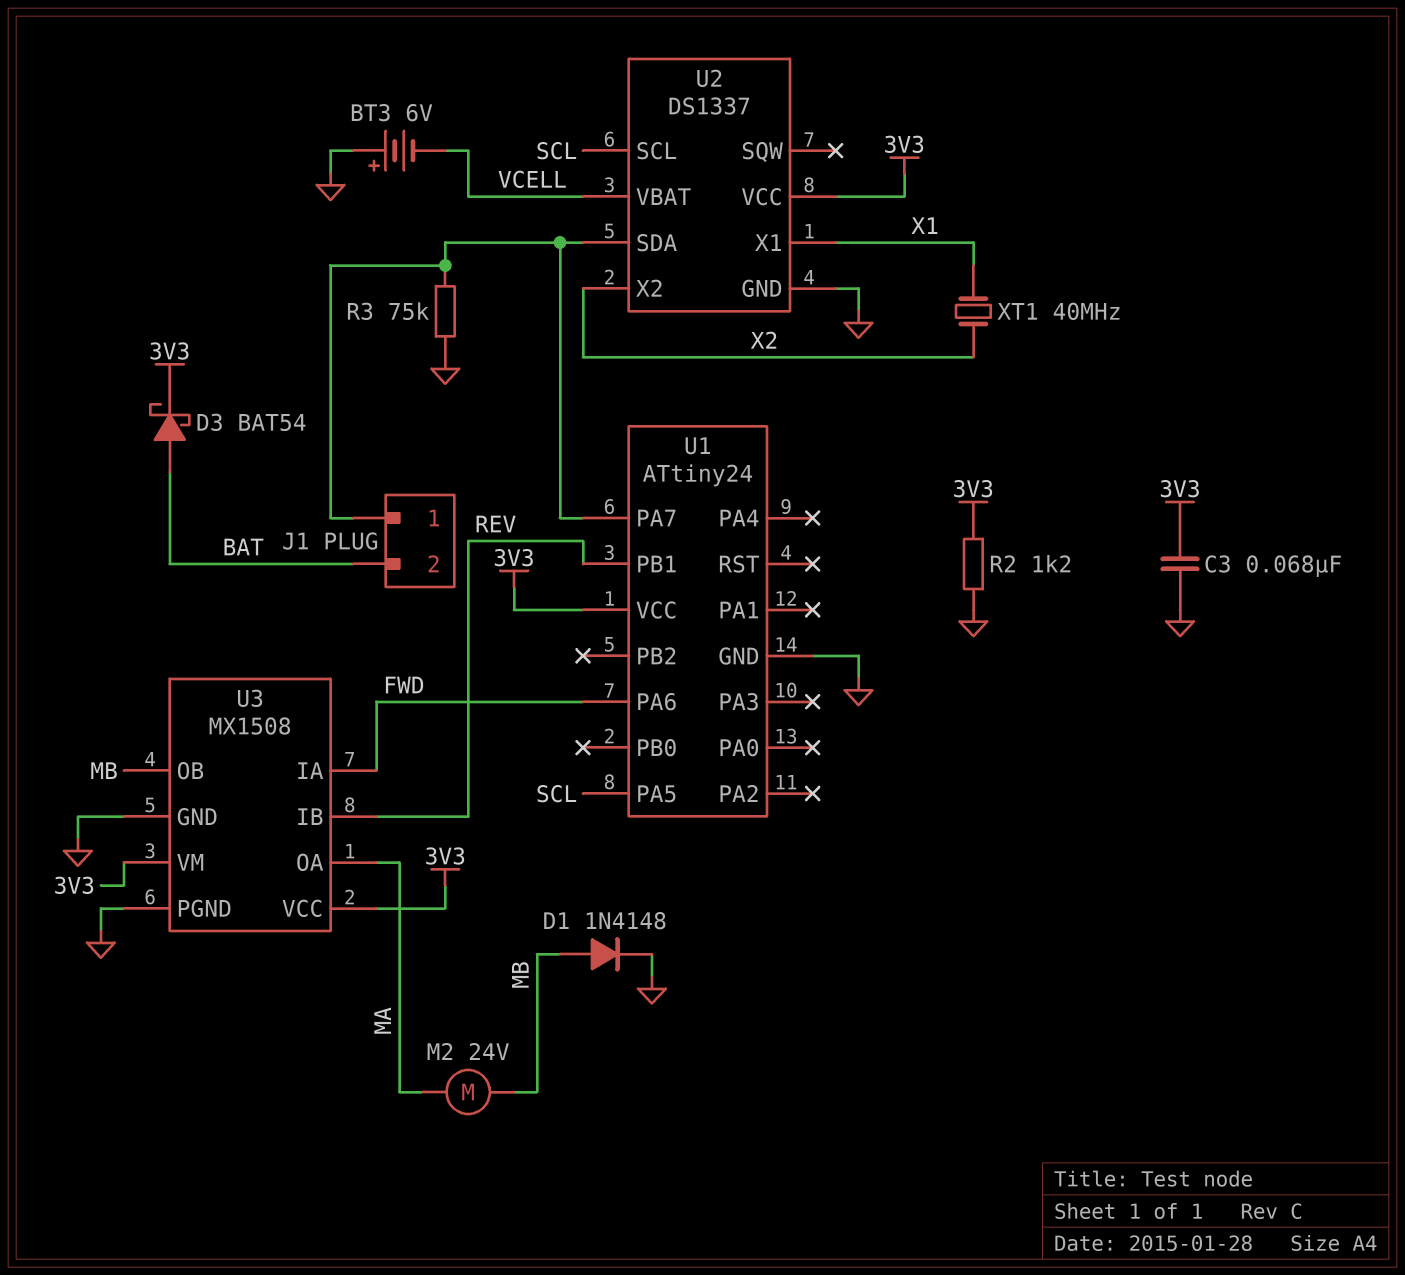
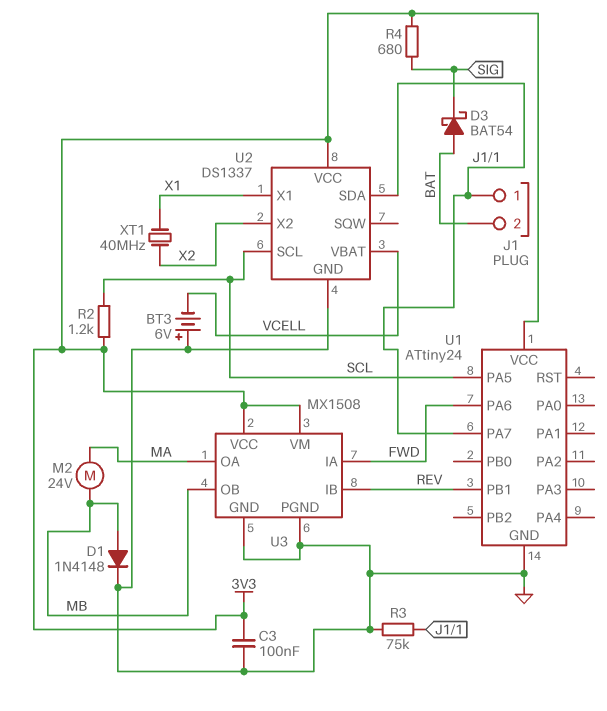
C3: 68nF (3V3, GND) -> 100nF (3V3, GND)
D3: schottky BAT54 (A BAT, K 3V3) -> schottky BAT54 (A BAT, K SIG)
R2: 1.2k (3V3, GND) -> 1.2k (3V3, SCL)
R4: none -> 680 (3V3, SIG)

